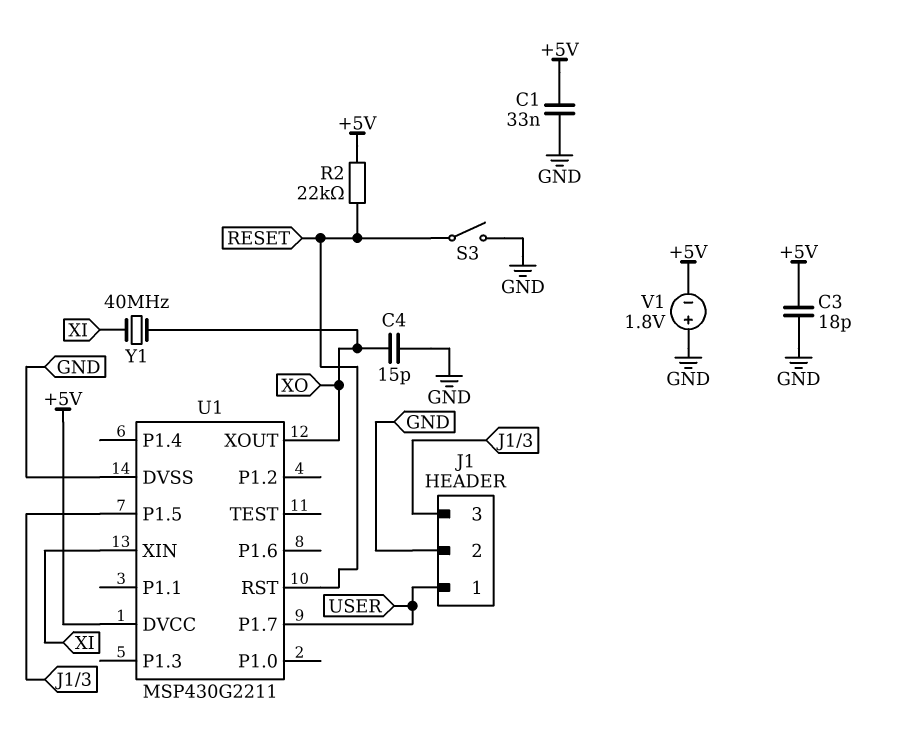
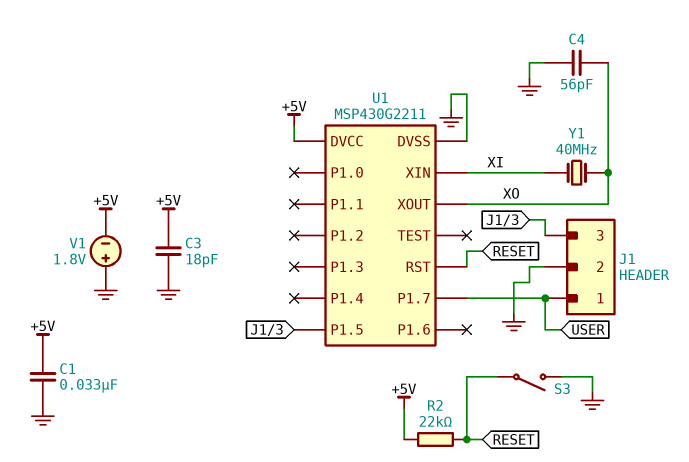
C4: 15pF (GND, XO) -> 56pF (GND, XO)

